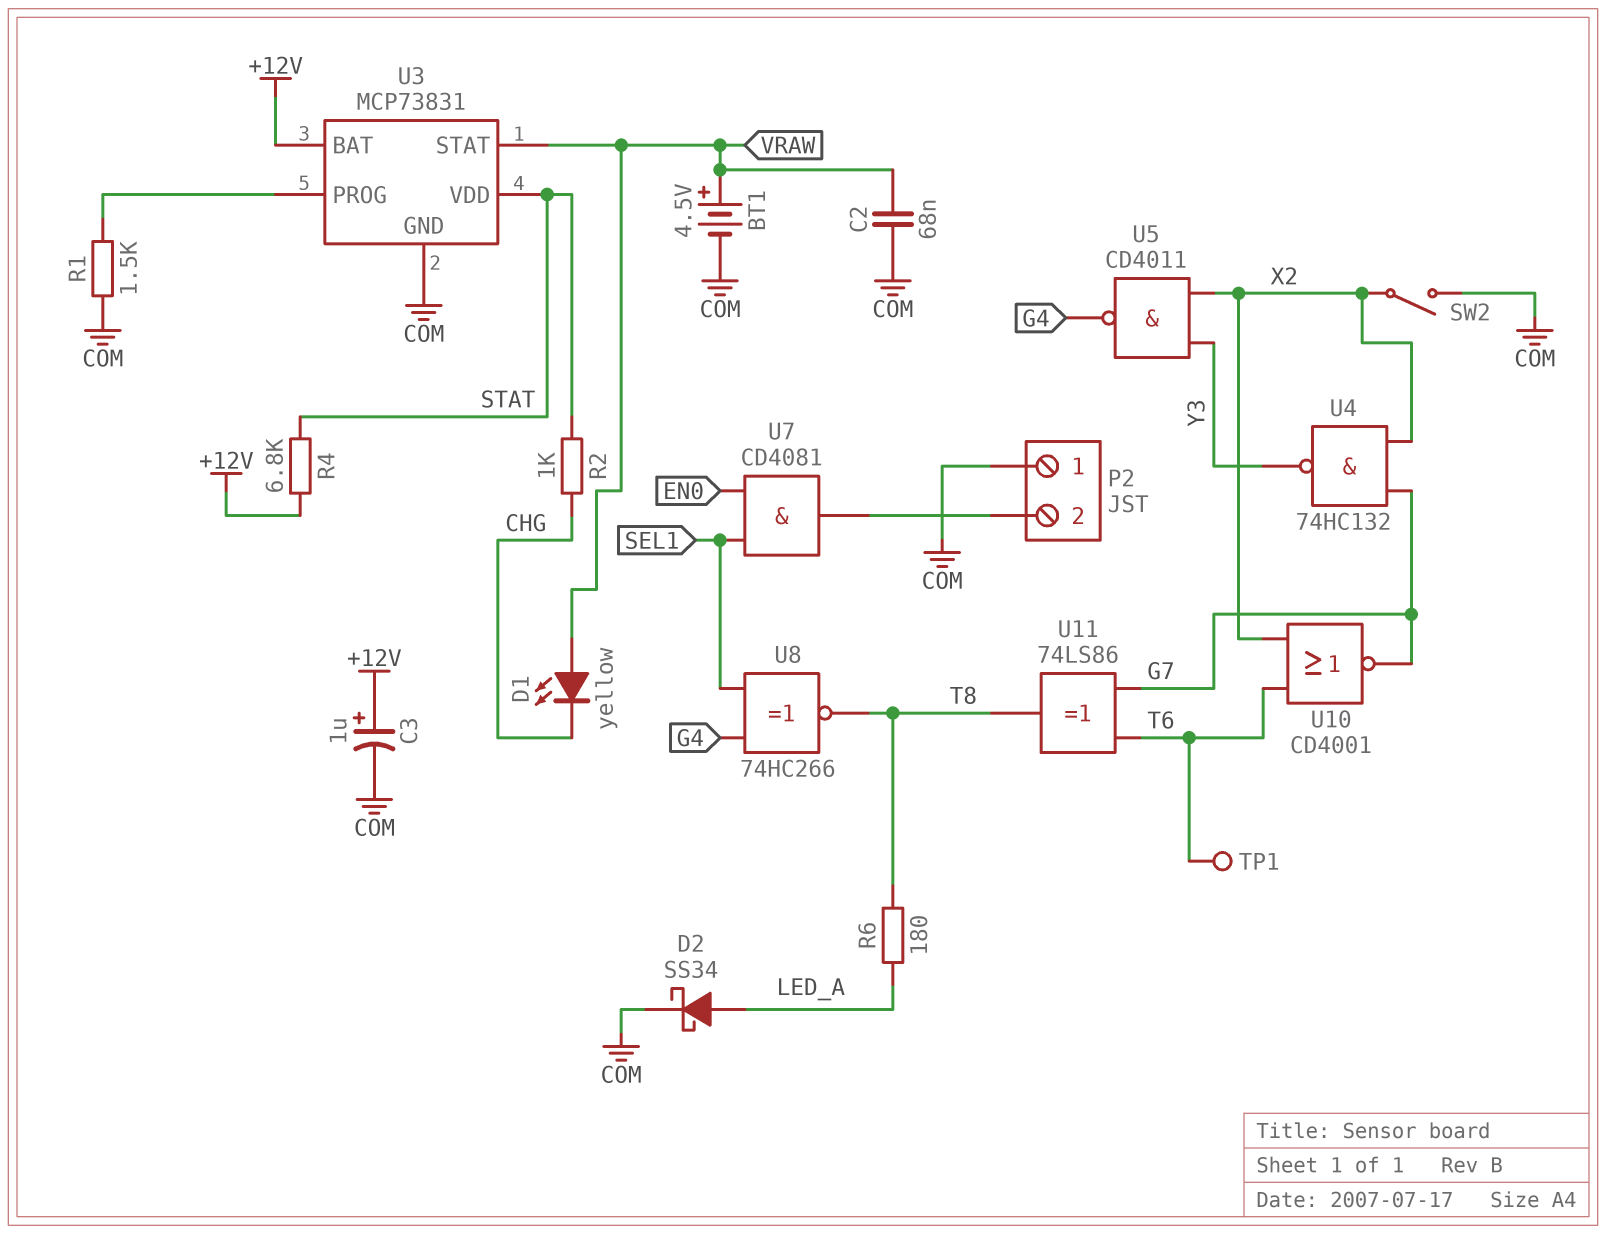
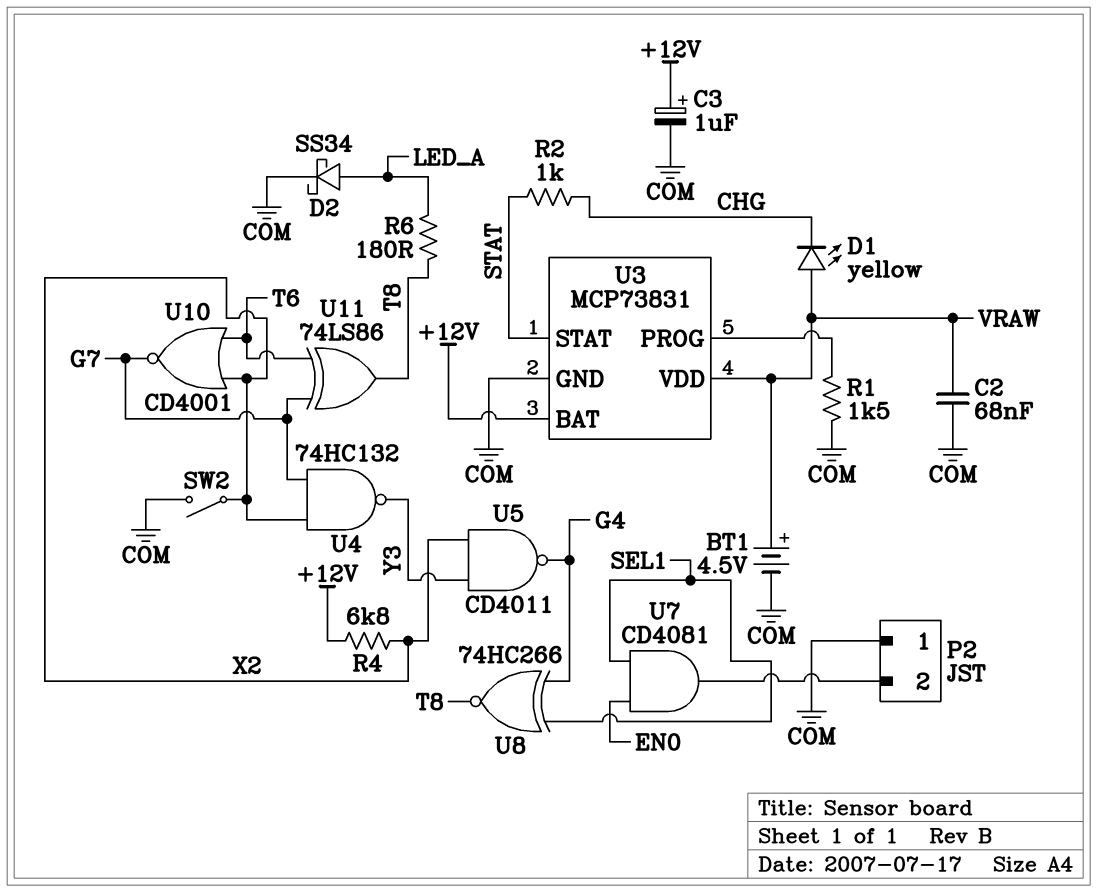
R4: 6.8k (+12V, STAT) -> 6.8k (+12V, X2)
TP1: test point (T6) -> none
U3 pin STAT: VRAW -> STAT
U3 pin VDD: STAT -> VRAW

